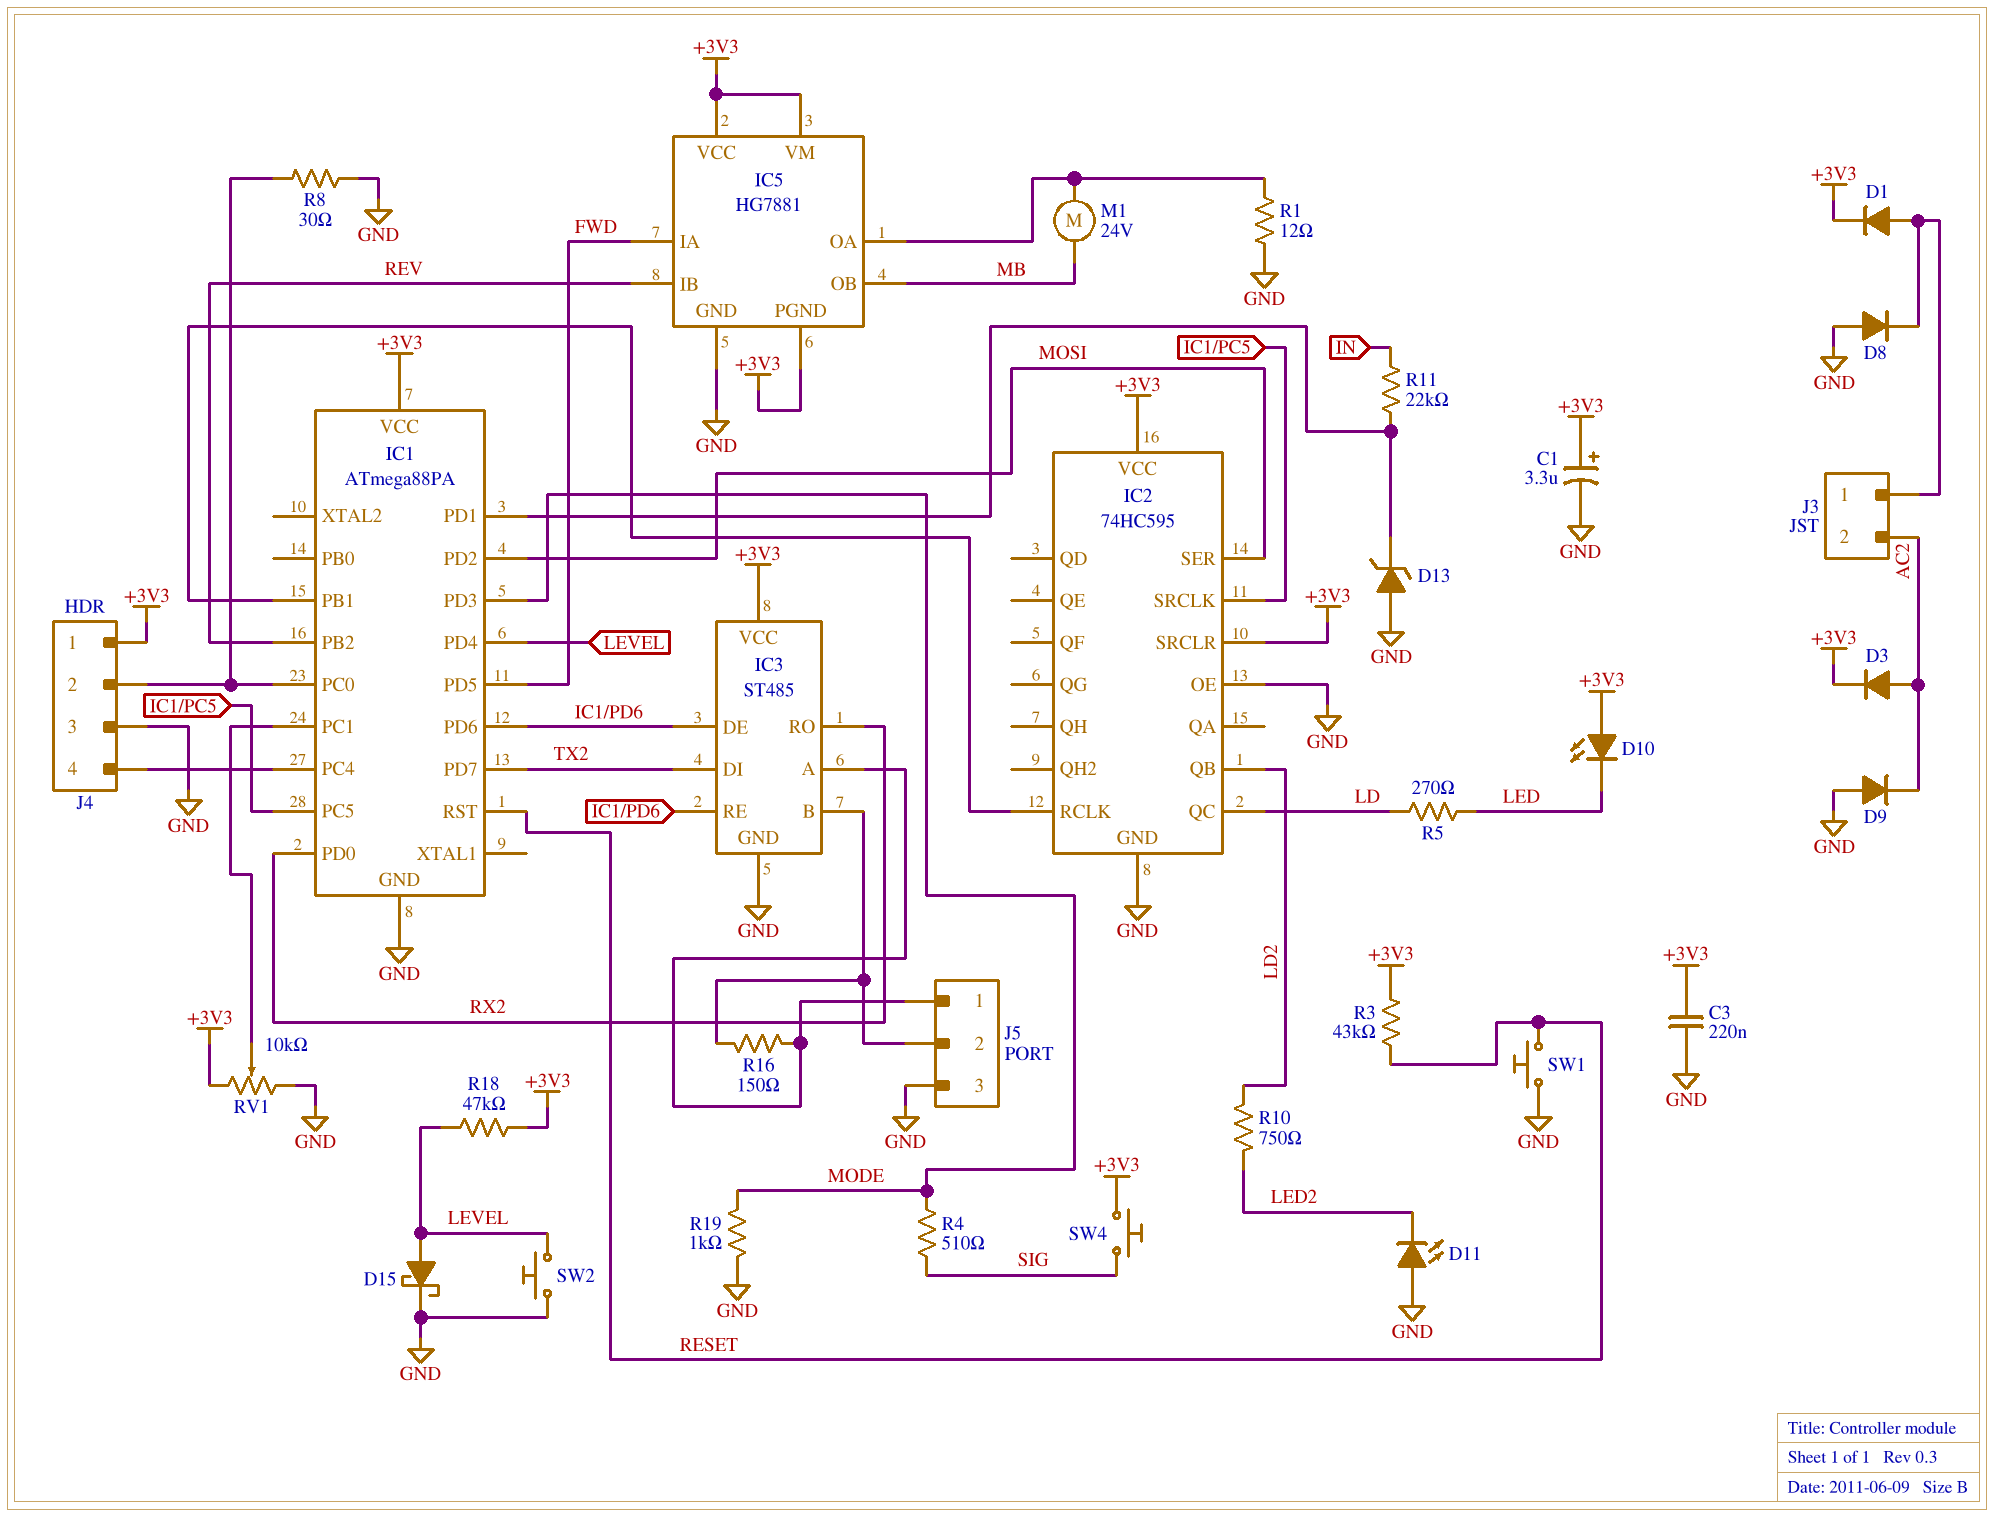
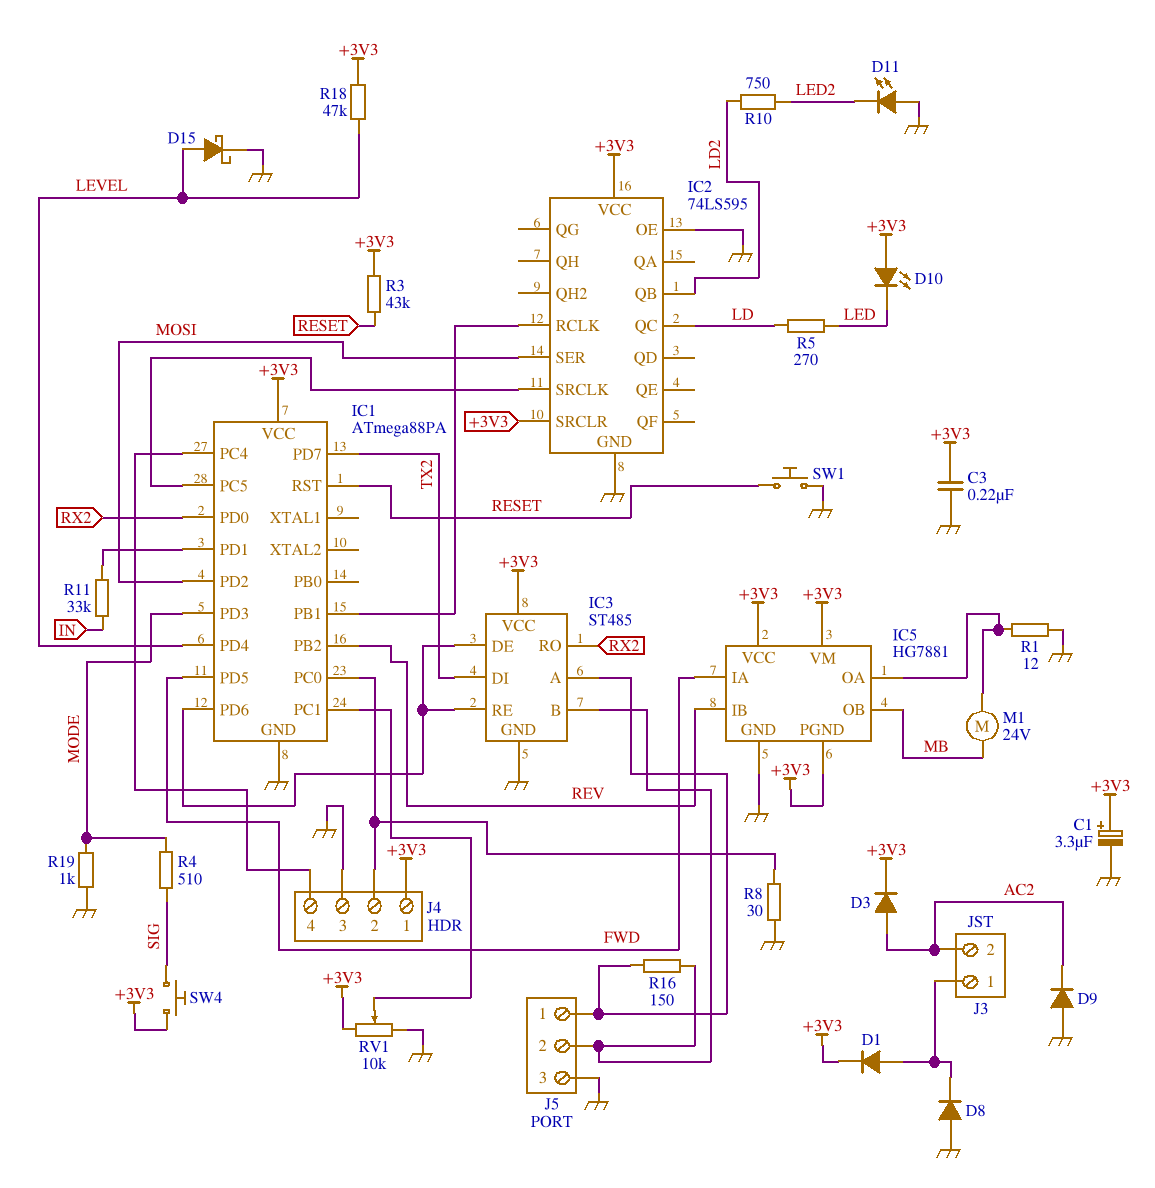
D13: zener (A GND, K IC1/PD1) -> none
IC2: 74HC595 -> 74LS595
R11: 22k (IC1/PD1, IN) -> 33k (IC1/PD1, IN)
SW2: button (GND, LEVEL) -> none

